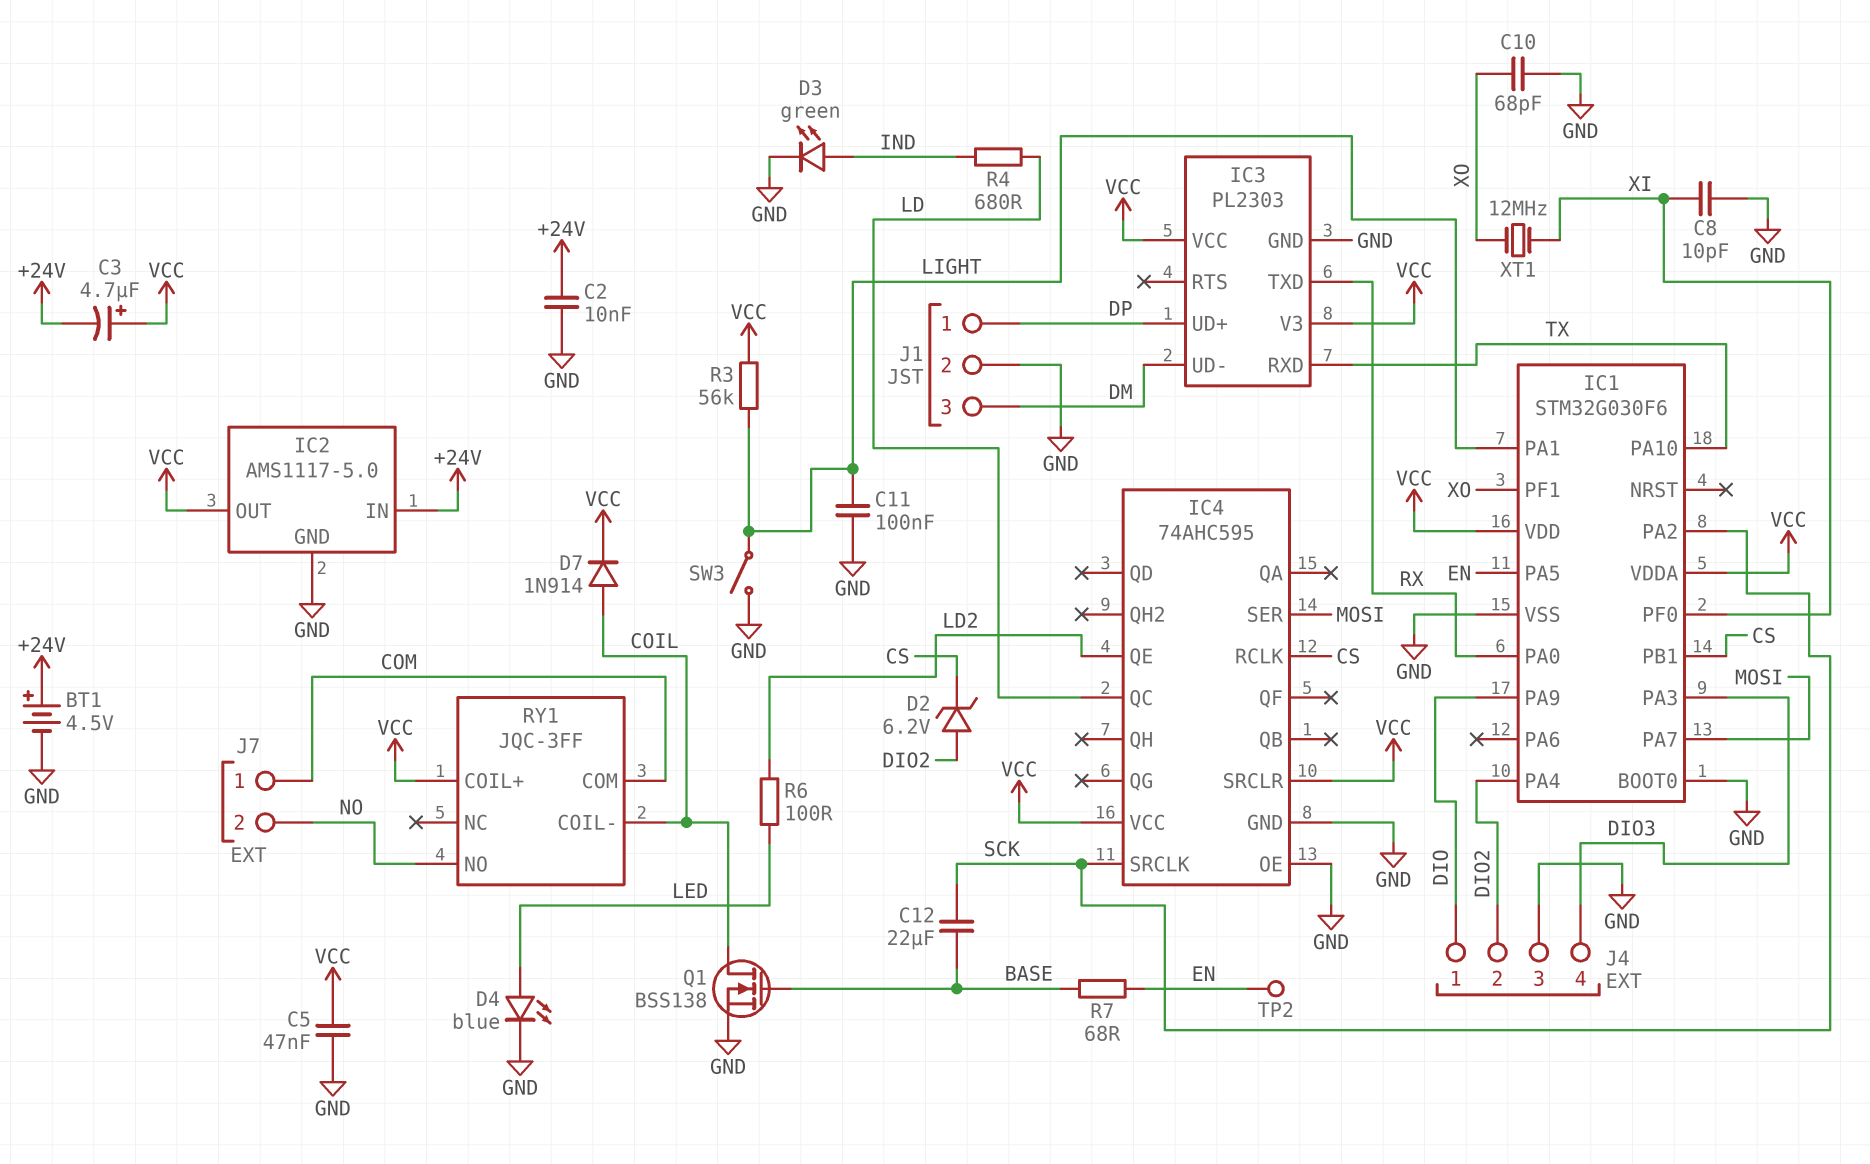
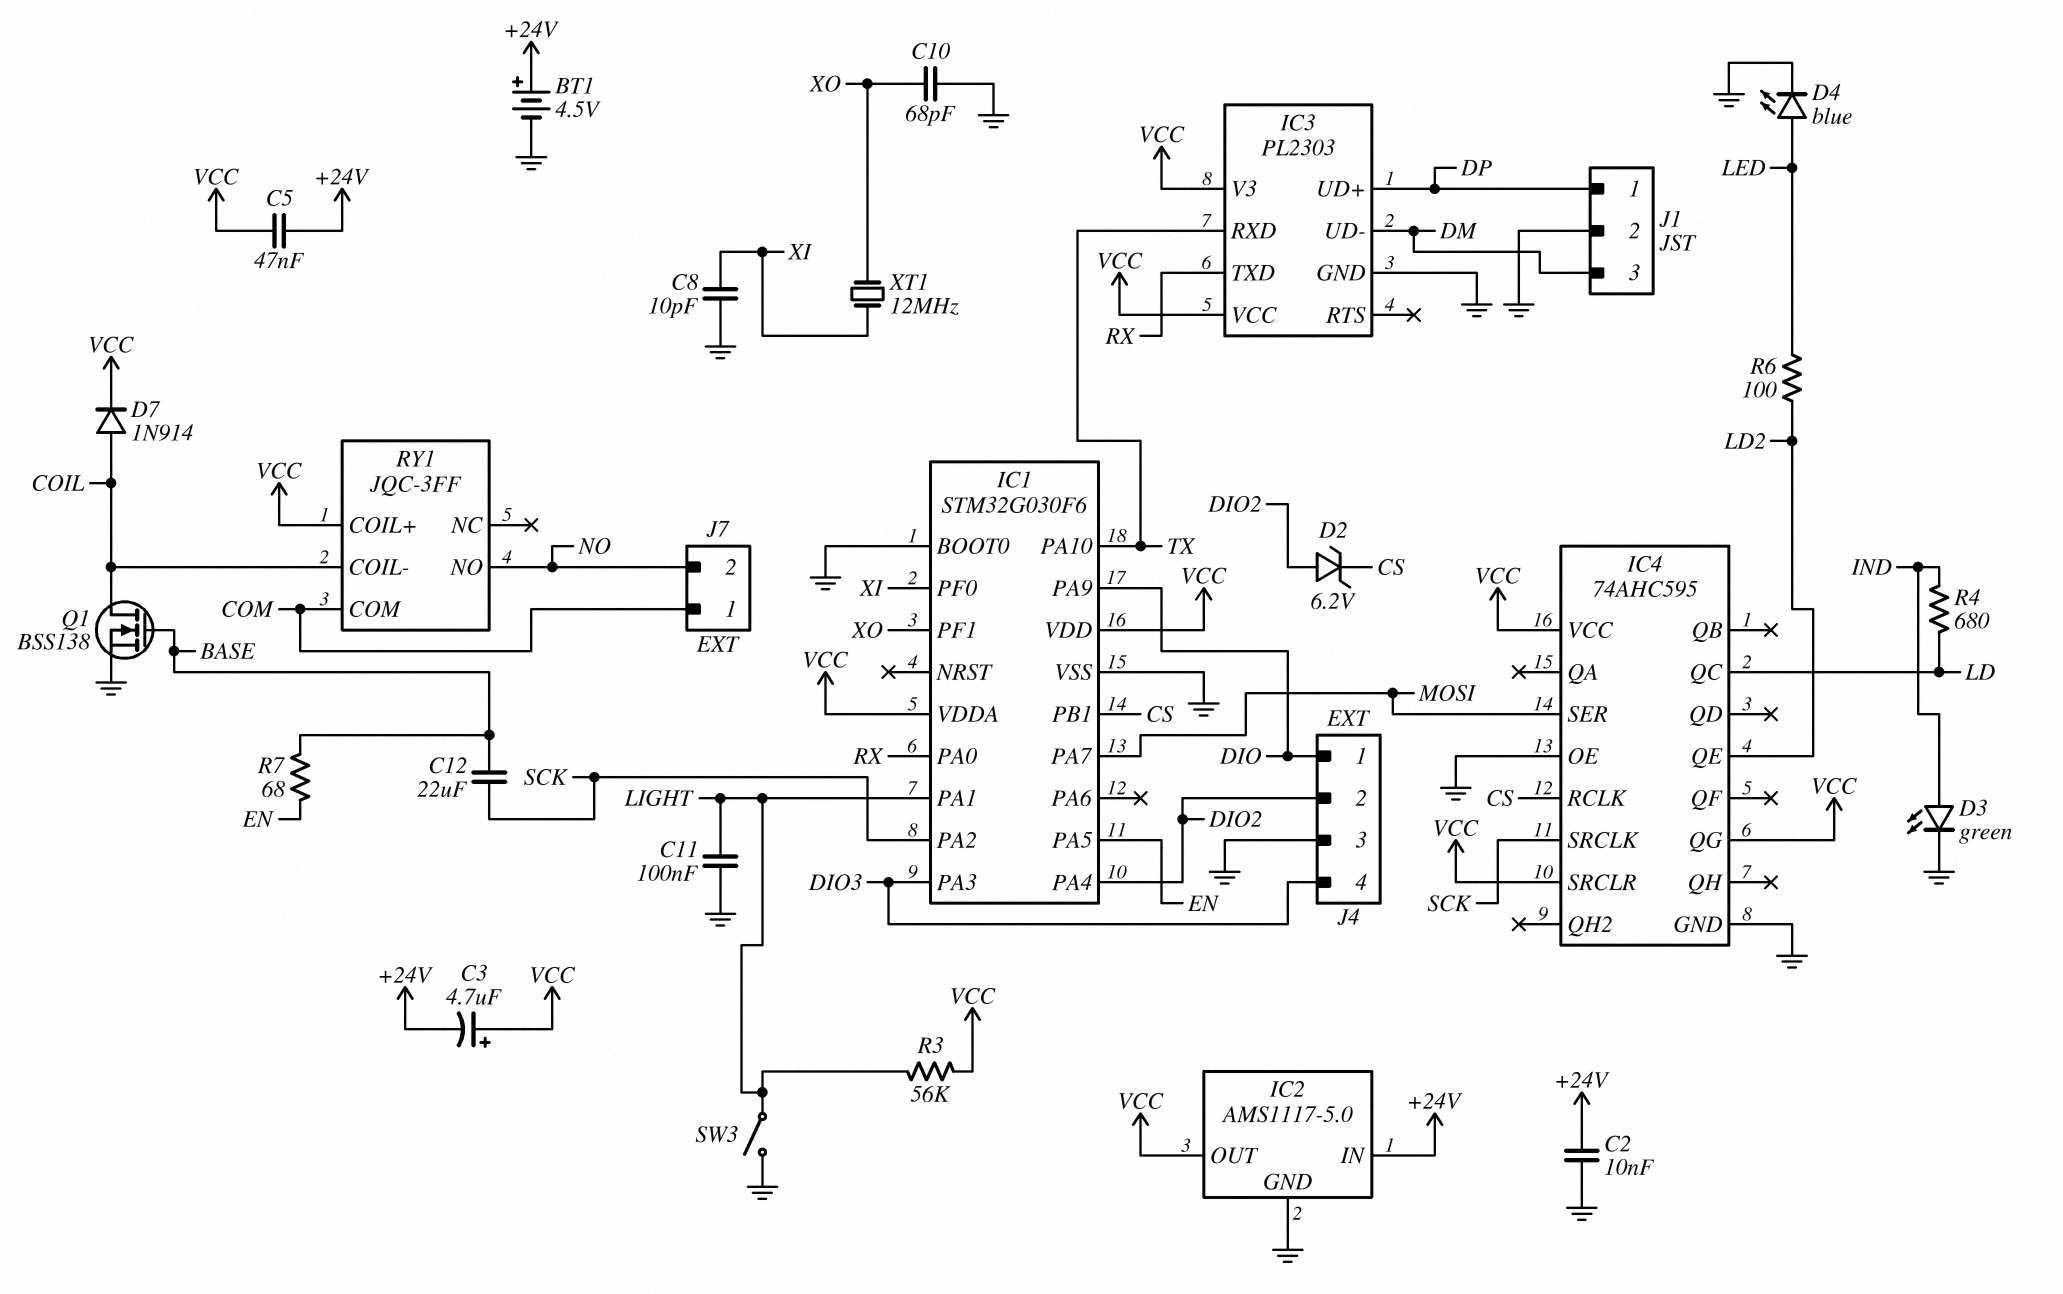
C5: 47nF (GND, VCC) -> 47nF (+24V, VCC)
IC4 pin QG: none -> VCC
TP2: test point (EN) -> none

